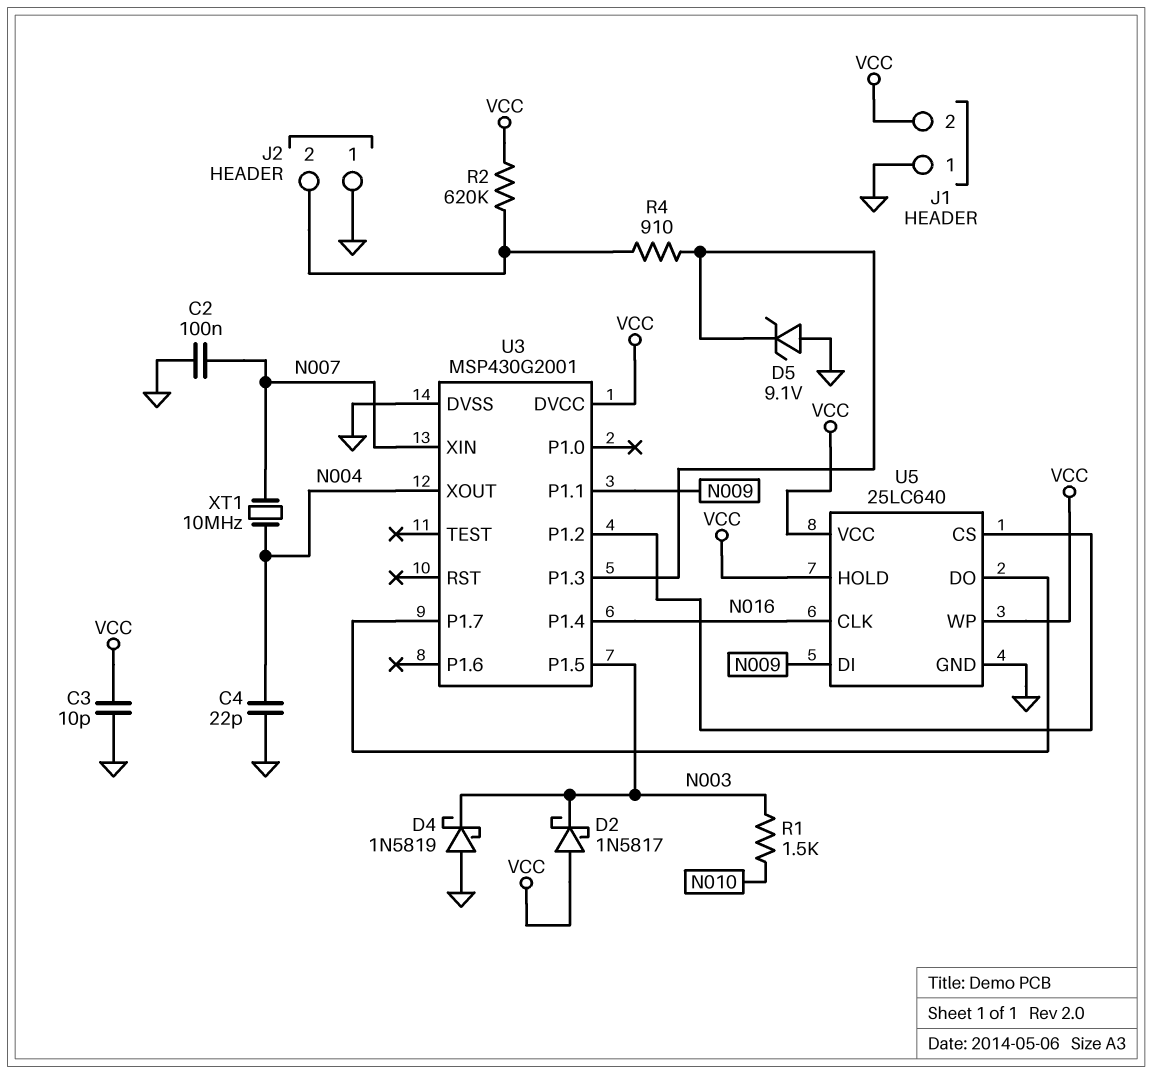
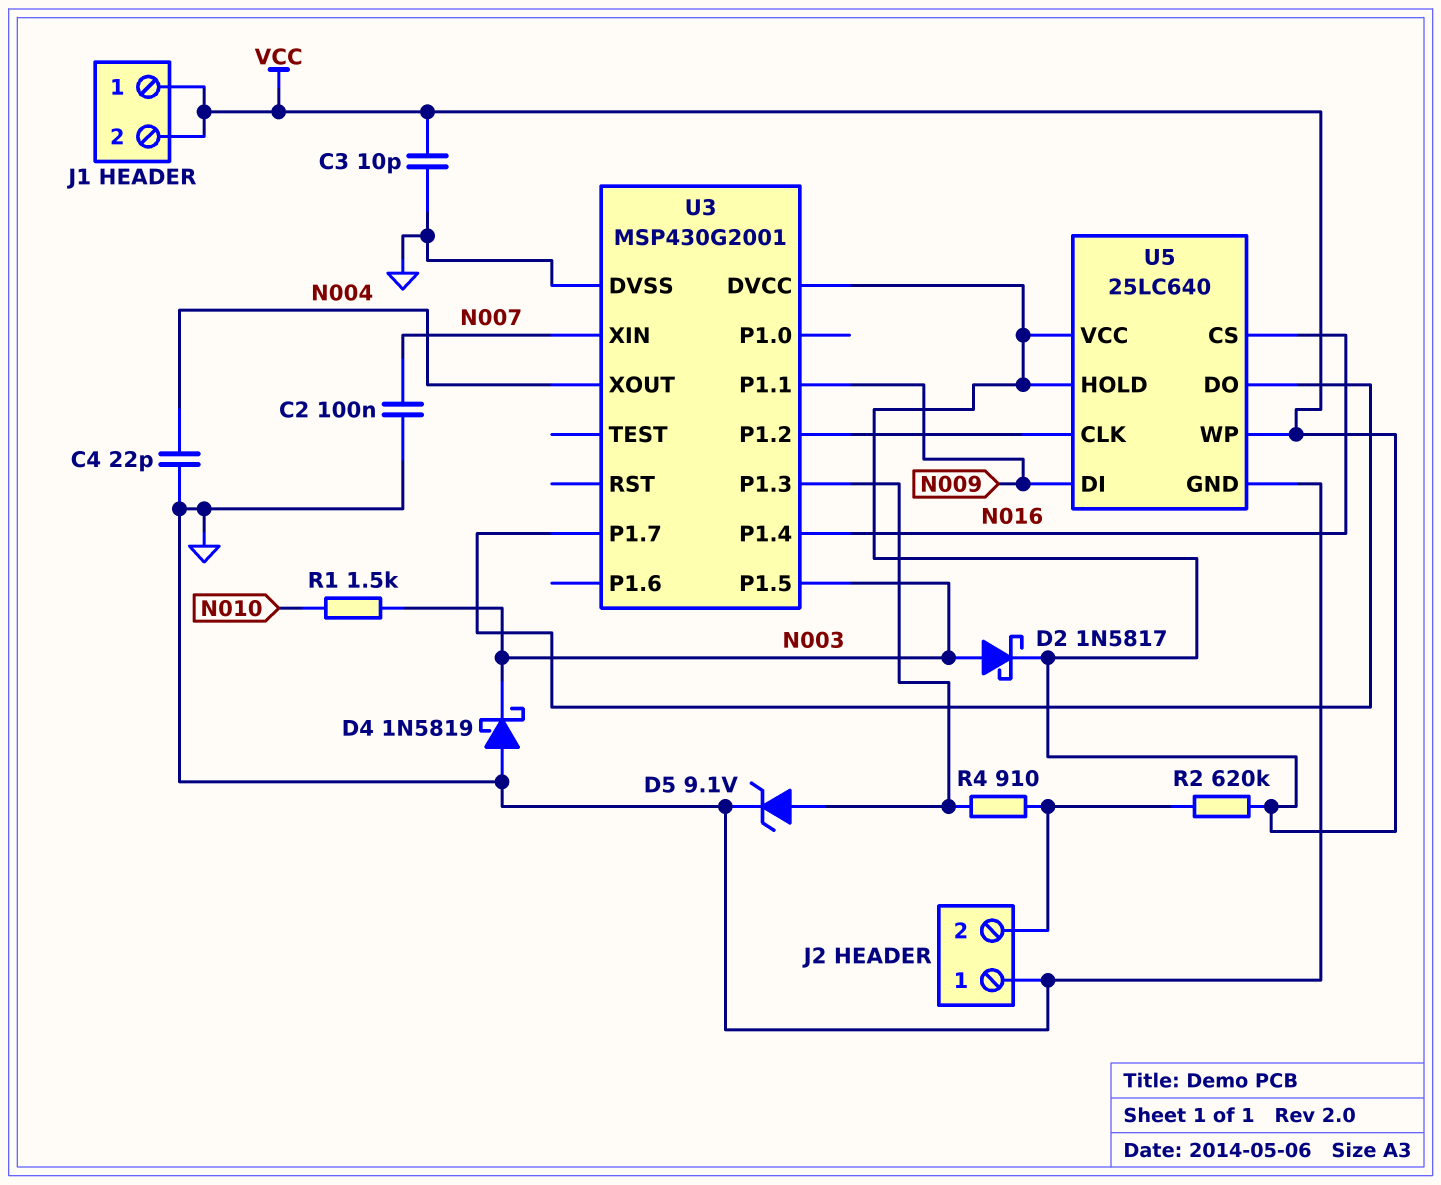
D2: schottky 1N5817 (A VCC, K N003) -> schottky 1N5817 (A N003, K VCC)
D5: zener 9.1V (A GND, K U3/P1.3) -> zener 9.1V (A U3/P1.3, K GND)
J1 pin 1: GND -> VCC
U5 pin CLK: N016 -> U3/P1.2
U5 pin CS: U3/P1.2 -> N016
XT1: 10MHz (N004, N007) -> none

